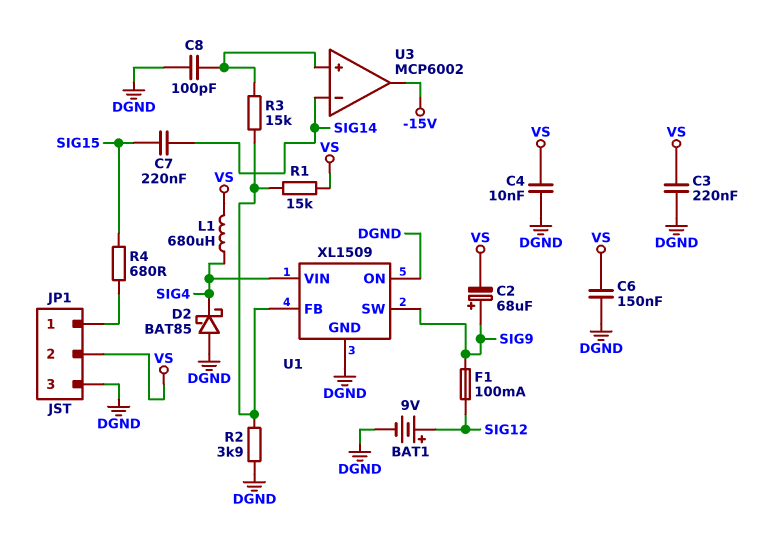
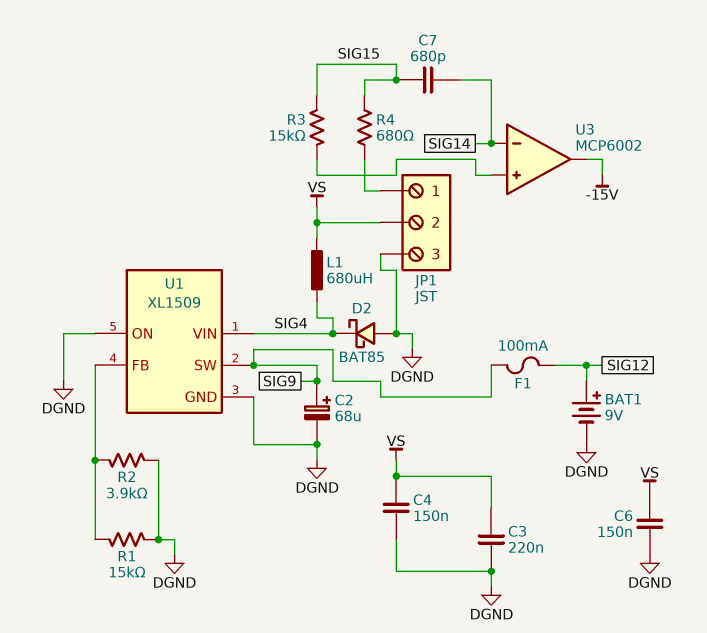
C2: 68uF (plus SIG9, minus VS) -> 68uF (plus SIG9, minus DGND)
C4: 10nF (DGND, VS) -> 150nF (DGND, VS)
C7: 220nF (SIG14, SIG15) -> 680pF (SIG14, SIG15)
C8: 100pF (DGND, U3/in+) -> none
R1: 15k (U1/FB, VS) -> 15k (DGND, U1/FB)
R3: 15k (U1/FB, U3/in+) -> 15k (SIG15, U3/in+)

